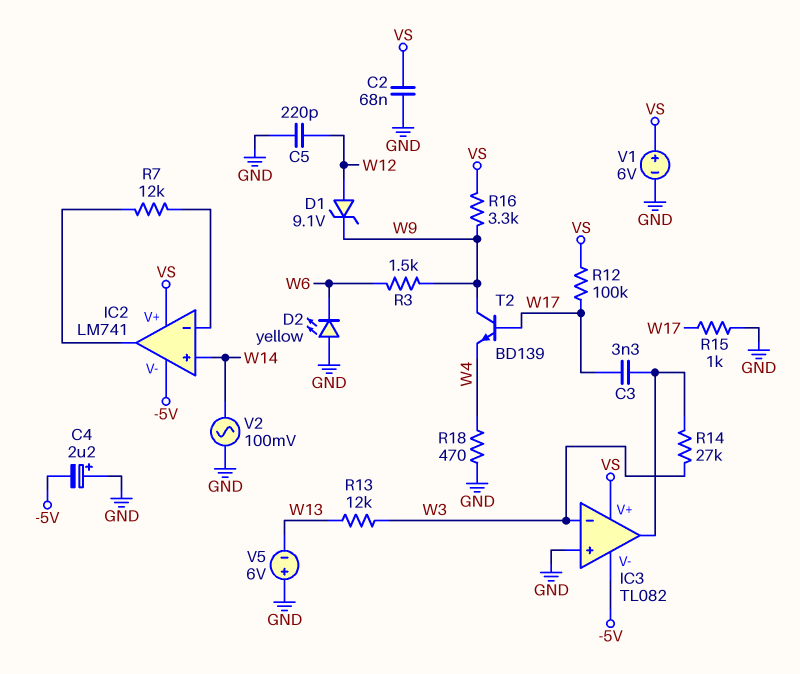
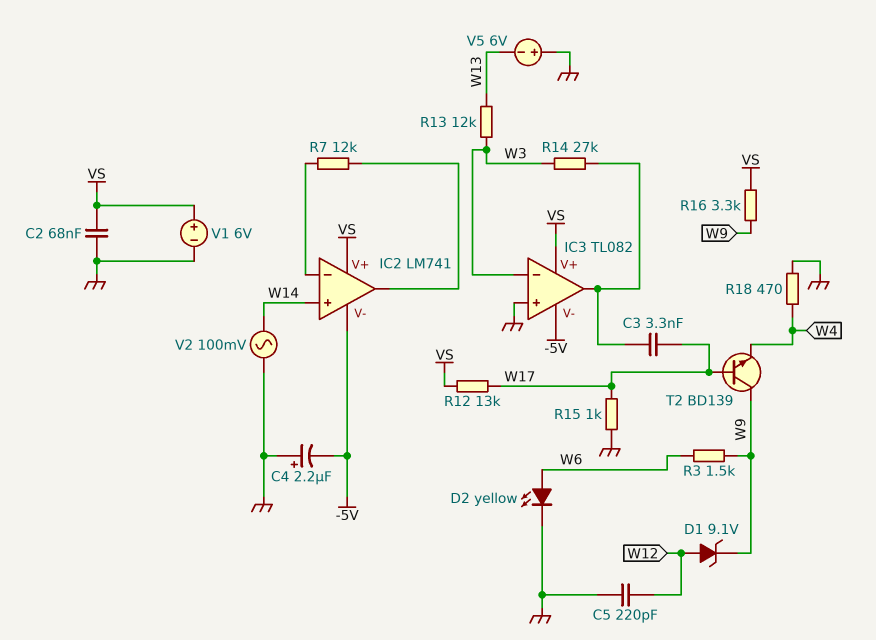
D2: LED yellow (A GND, K W6) -> LED yellow (A W6, K GND)
R12: 100k (VS, W17) -> 13k (VS, W17)

